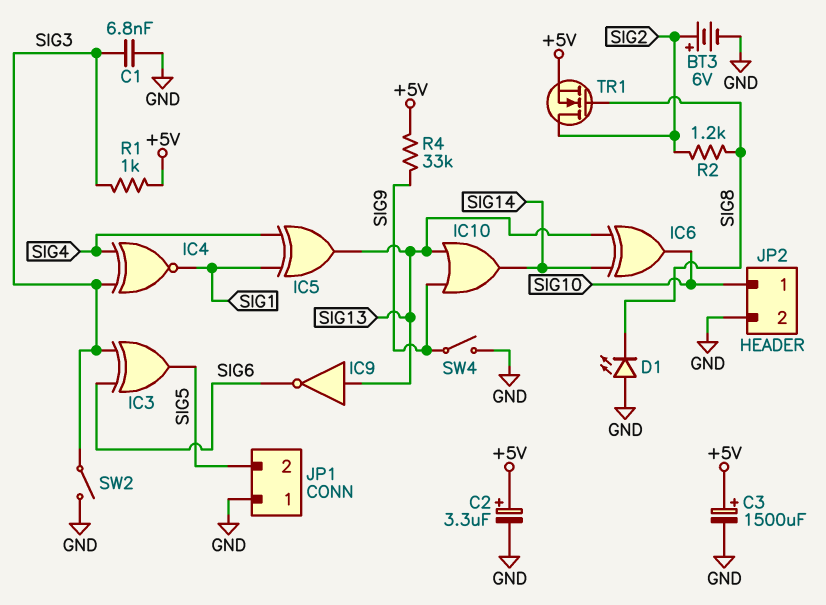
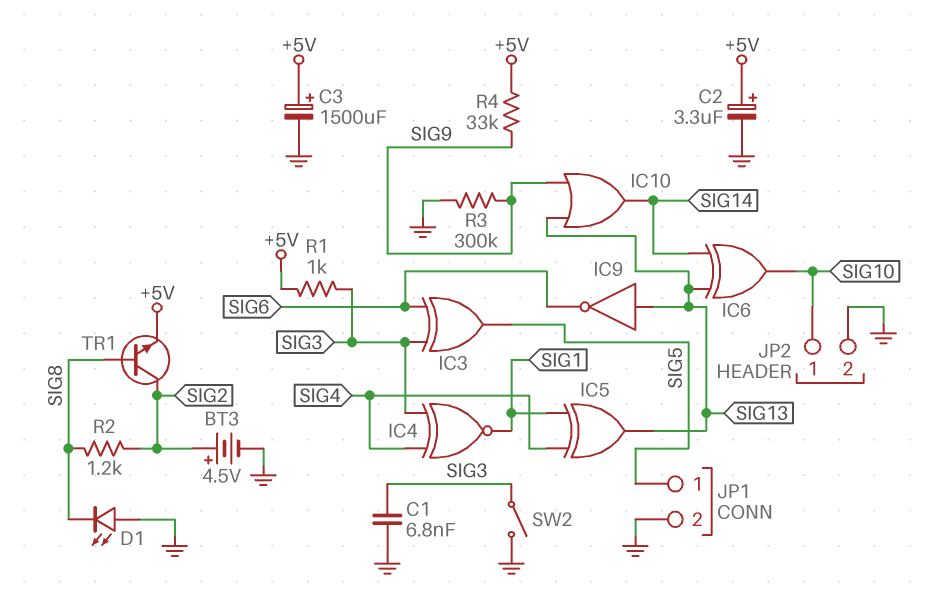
BT3: 6V (plus SIG2, minus GND) -> 4.5V (plus SIG2, minus GND)
JP1 pin 1: GND -> SIG5
JP1 pin 2: SIG5 -> GND
R3: none -> 300k (GND, SIG9)
SW4: switch (GND, SIG9) -> none
TR1: NMOS (G SIG8, D SIG2, S +5V) -> NPN (B SIG8, C SIG2, E +5V)

